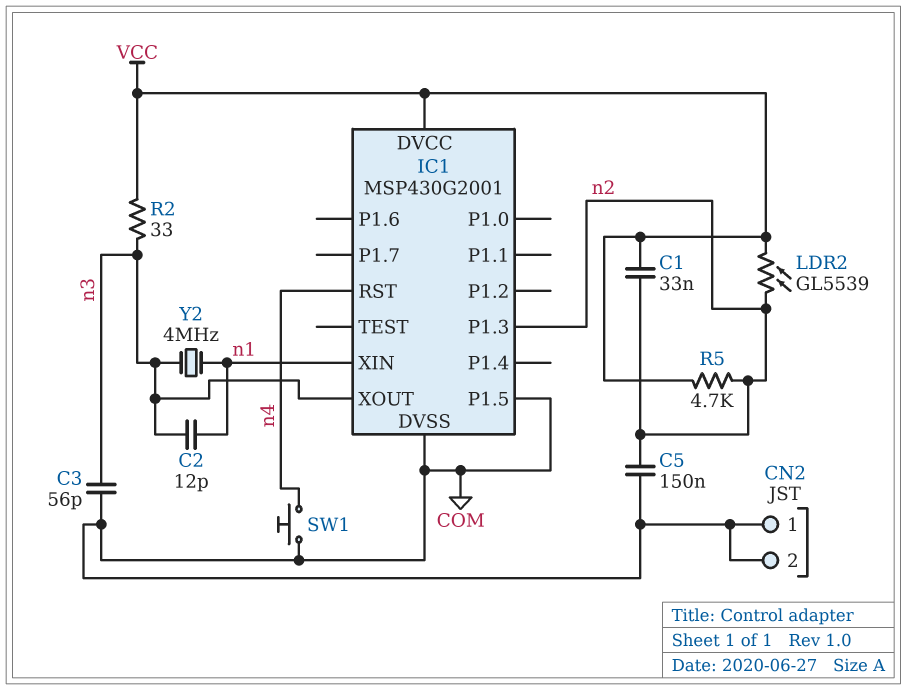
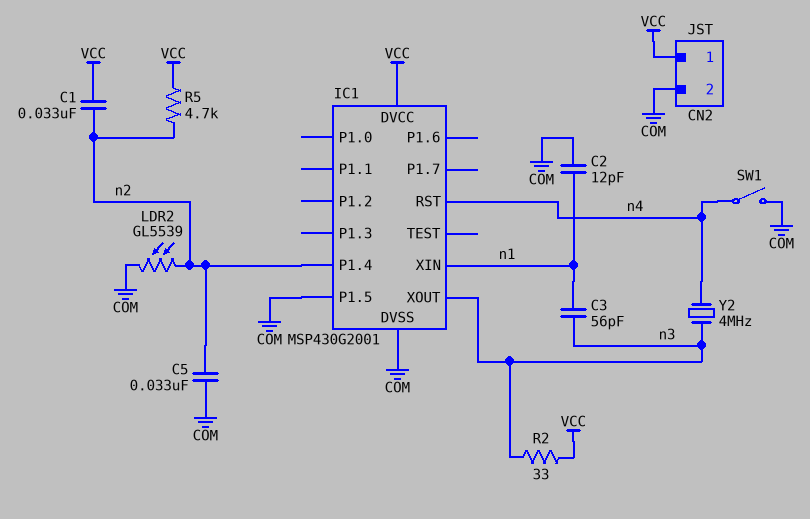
C2: 12pF (n1, n3) -> 12pF (COM, n1)
C3: 56pF (COM, n3) -> 56pF (n1, n3)
C5: 150nF (COM, n2) -> 33nF (COM, n2)
CN2 pin 1: COM -> VCC
IC1 pin P1.3: n2 -> none
IC1 pin P1.4: none -> n2
LDR2: GL5539 (VCC, n2) -> GL5539 (COM, n2)
SW1: button (COM, n4) -> switch (COM, n4)
Y2: 4MHz (n1, n3) -> 4MHz (n3, n4)

